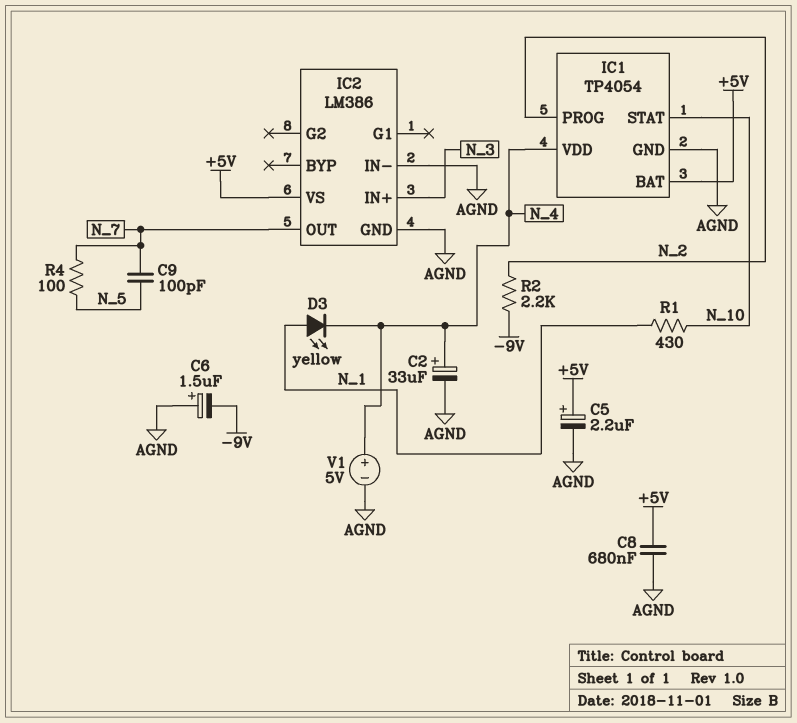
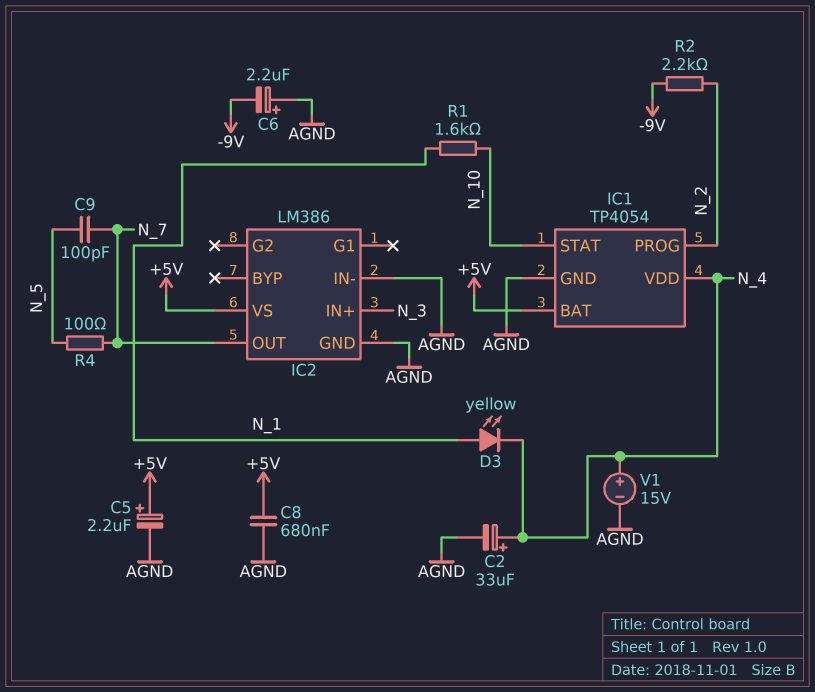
C6: 1.5uF (plus AGND, minus -9V) -> 2.2uF (plus AGND, minus -9V)
R1: 430 (N_1, N_10) -> 1.6k (N_1, N_10)
V1: 5V (plus N_4, minus AGND) -> 15V (plus N_4, minus AGND)

